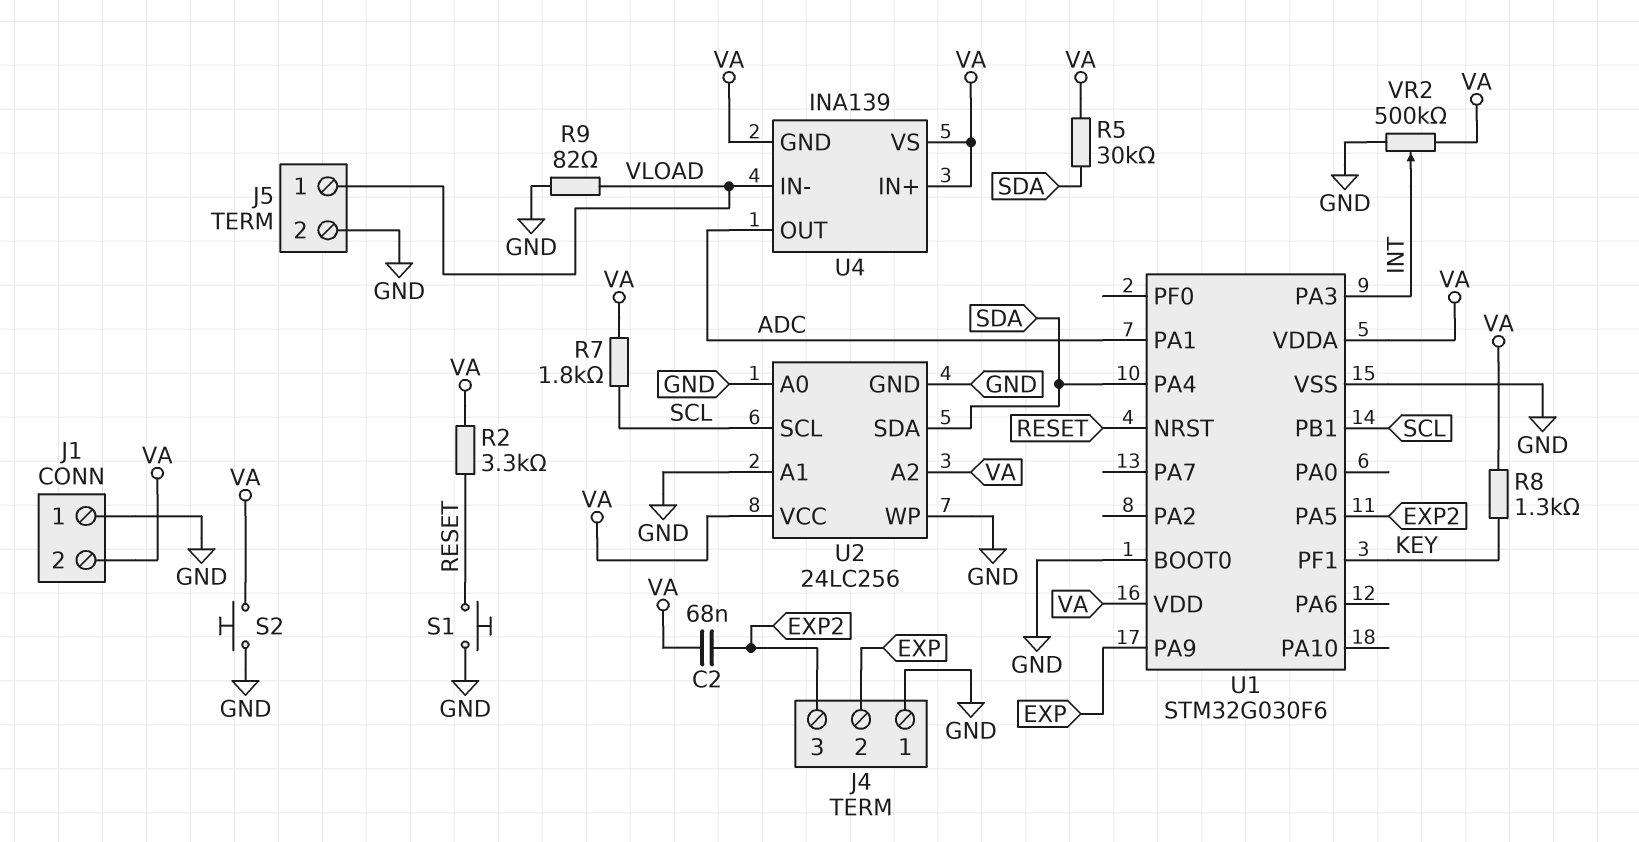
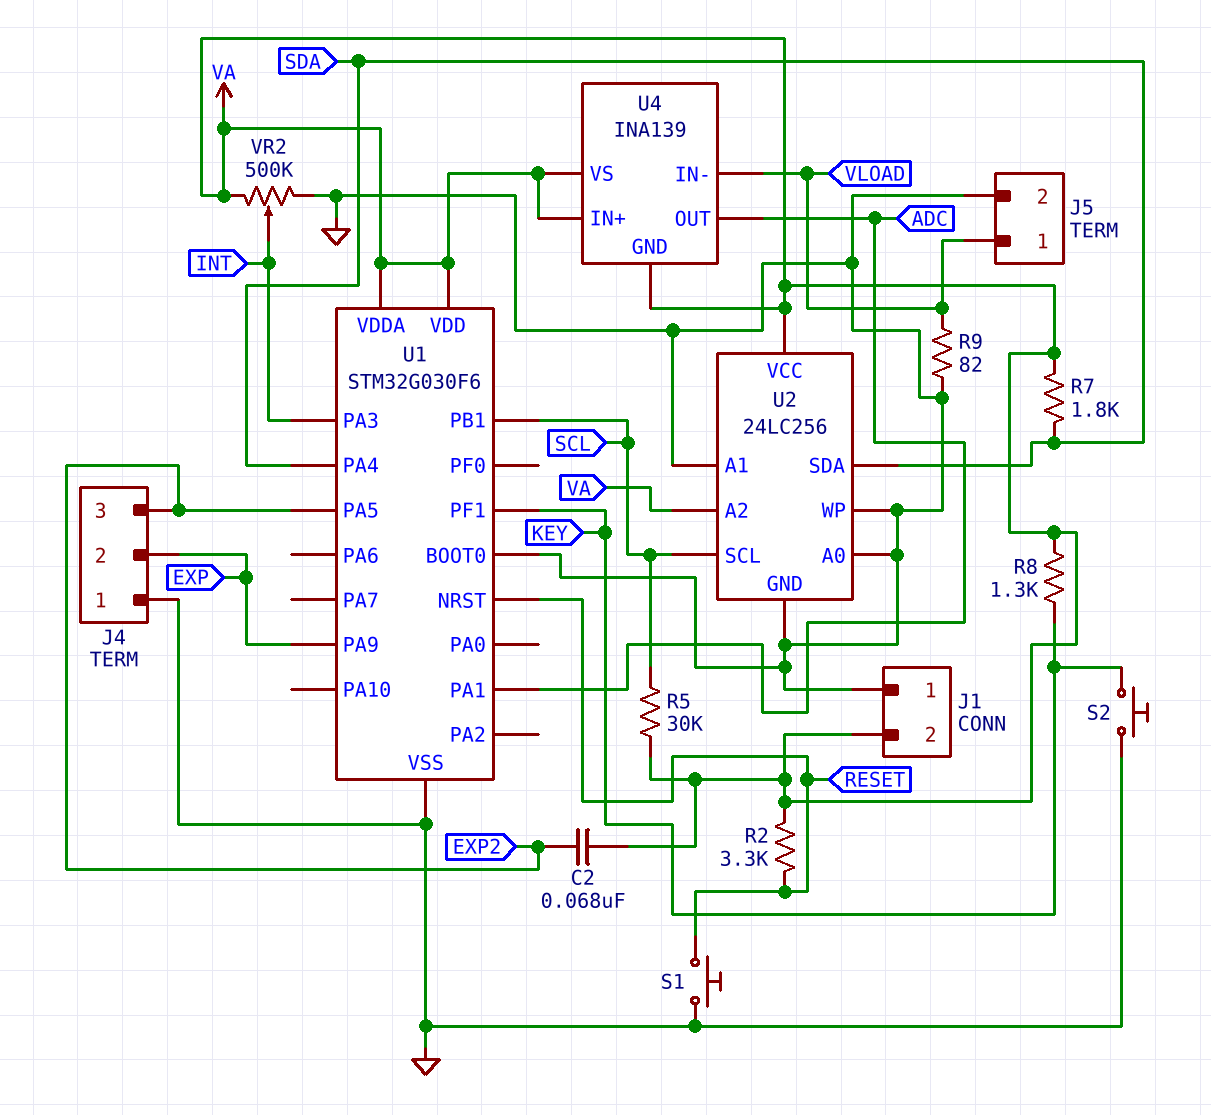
R5: 30k (SDA, VA) -> 30k (SCL, VA)
R7: 1.8k (SCL, VA) -> 1.8k (SDA, VA)
S2: button (GND, VA) -> button (GND, KEY)

